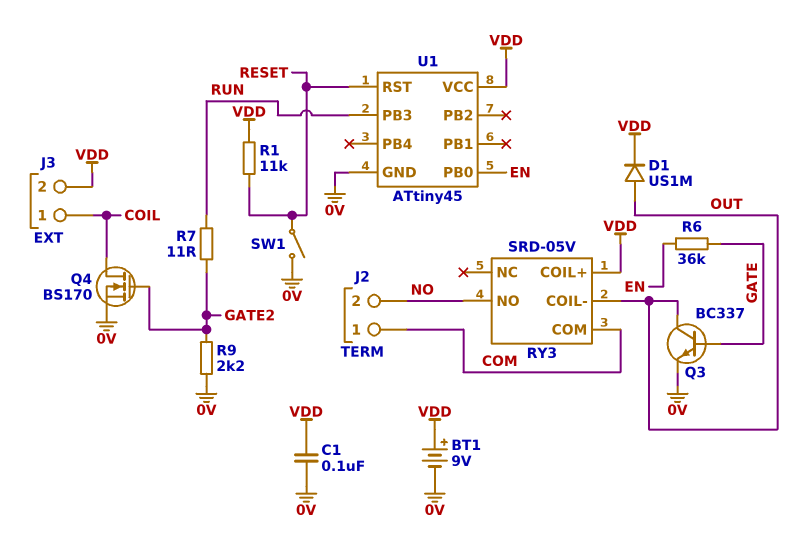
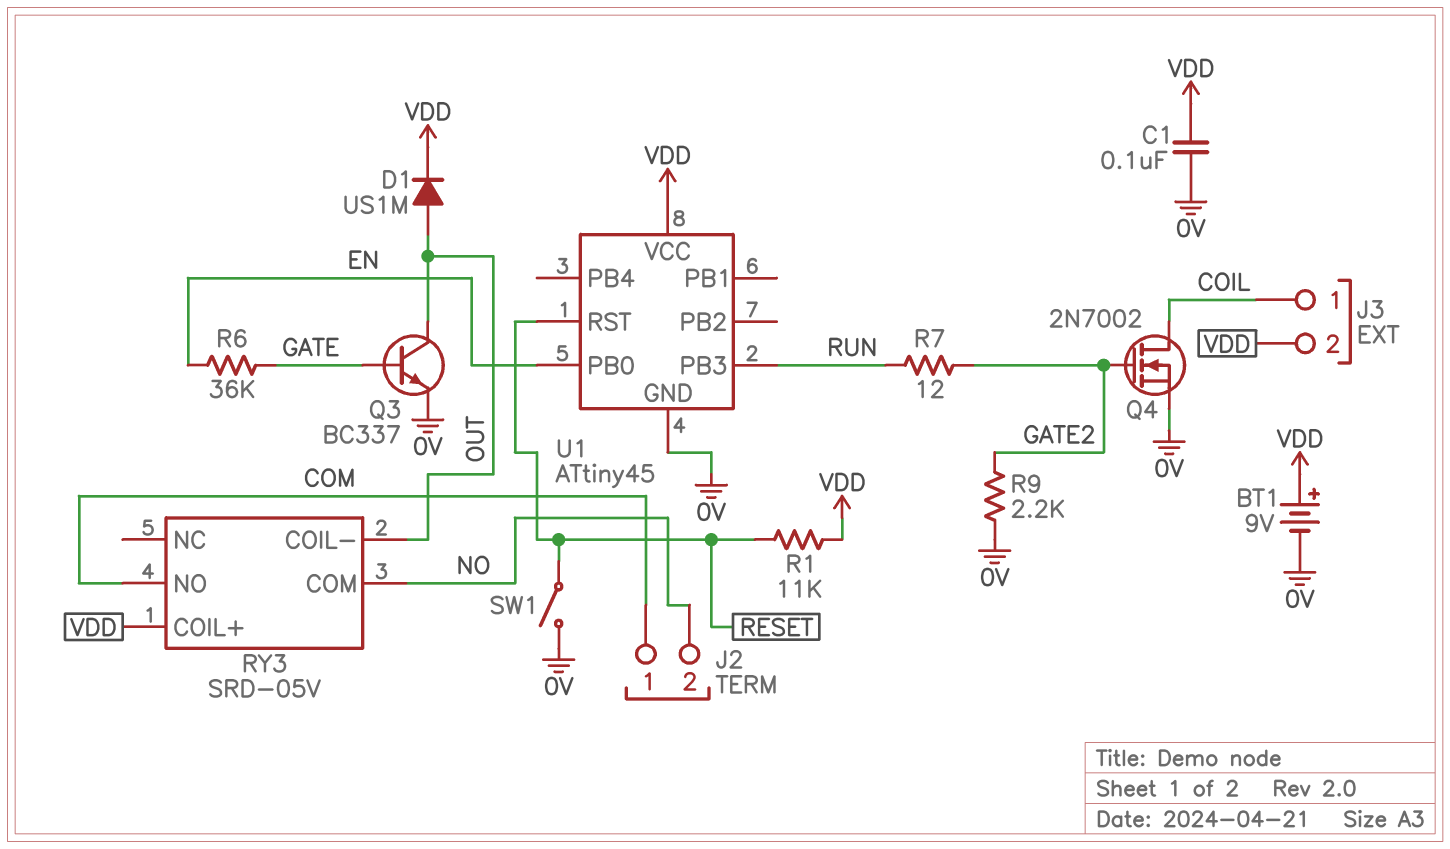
Q4: NMOS BS170 (G GATE2, D COIL, S 0V) -> NMOS 2N7002 (G GATE2, D COIL, S 0V)
R7: 11 (GATE2, RUN) -> 12 (GATE2, RUN)
RY3 pin COM: COM -> NO
RY3 pin NO: NO -> COM

